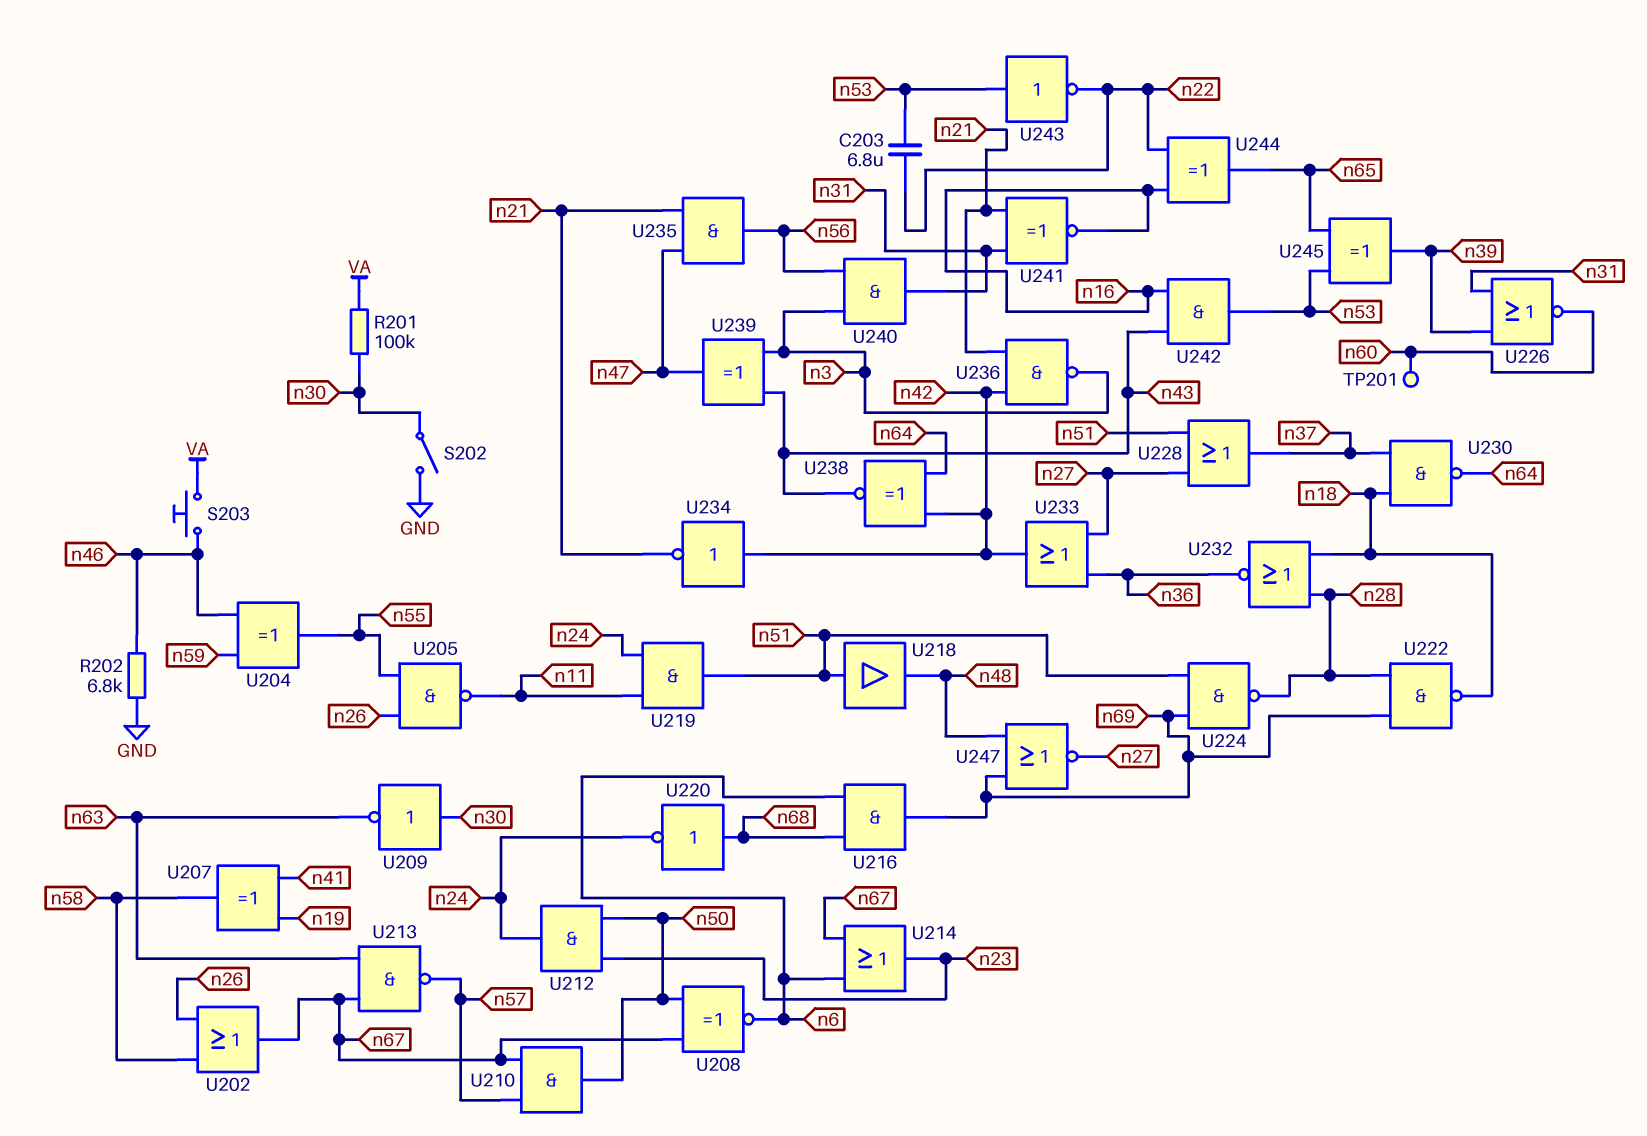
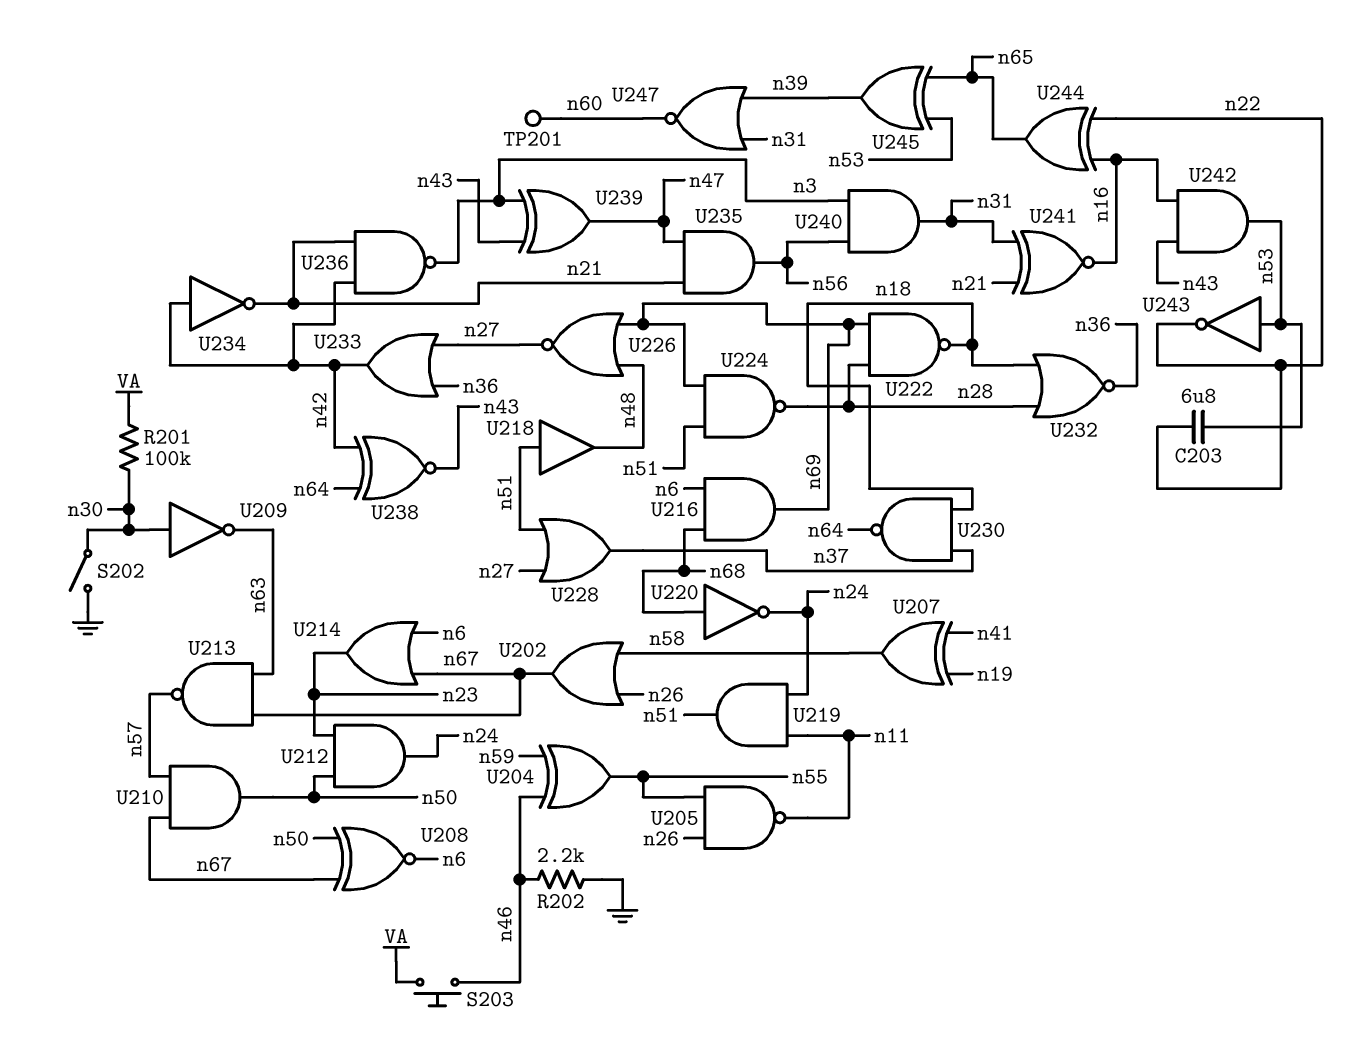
R202: 6.8k (GND, n46) -> 2.2k (GND, n46)
U226: NOR (in n31, in n39, out n60) -> NOR (in n48, in n69, out n27)
U247: NOR (in n48, in n69, out n27) -> NOR (in n31, in n39, out n60)

